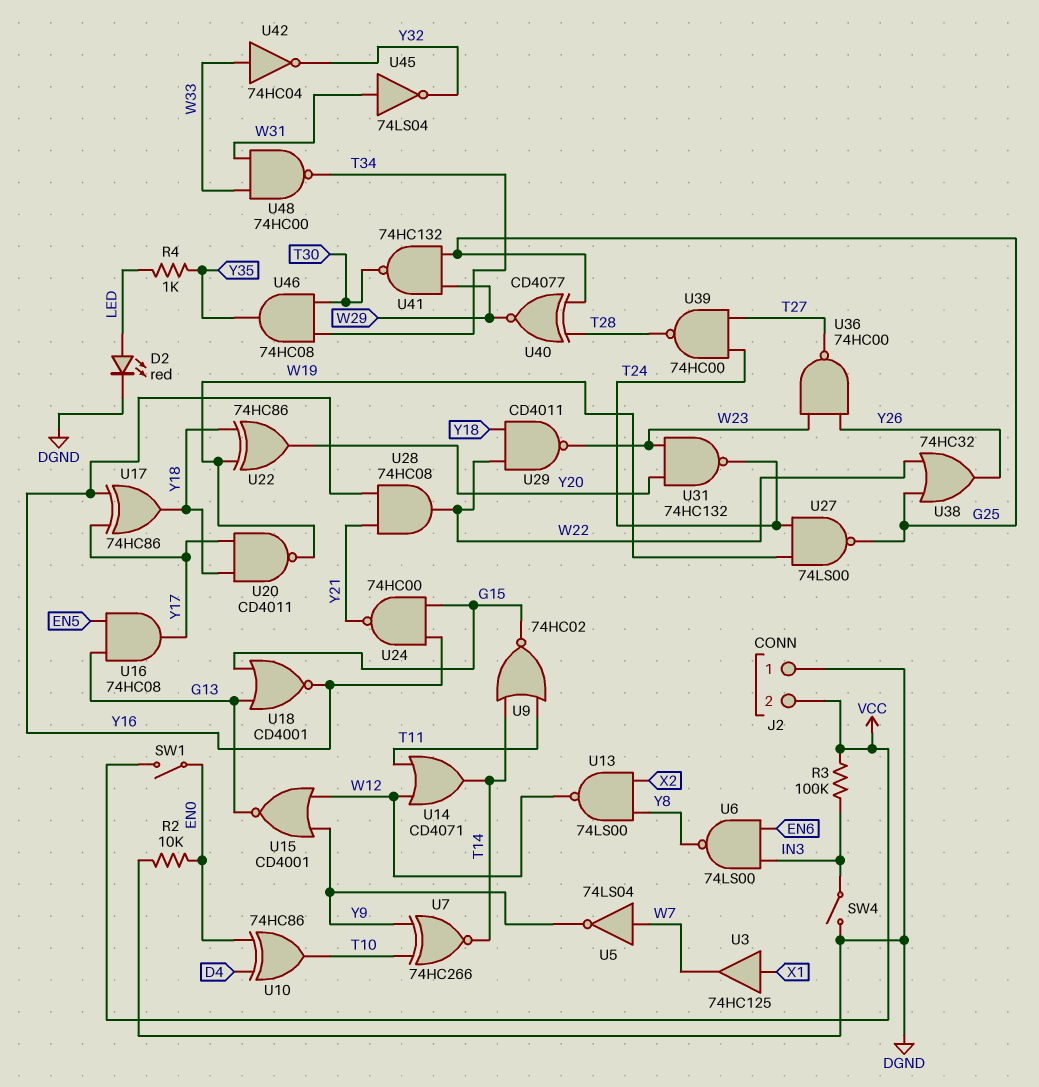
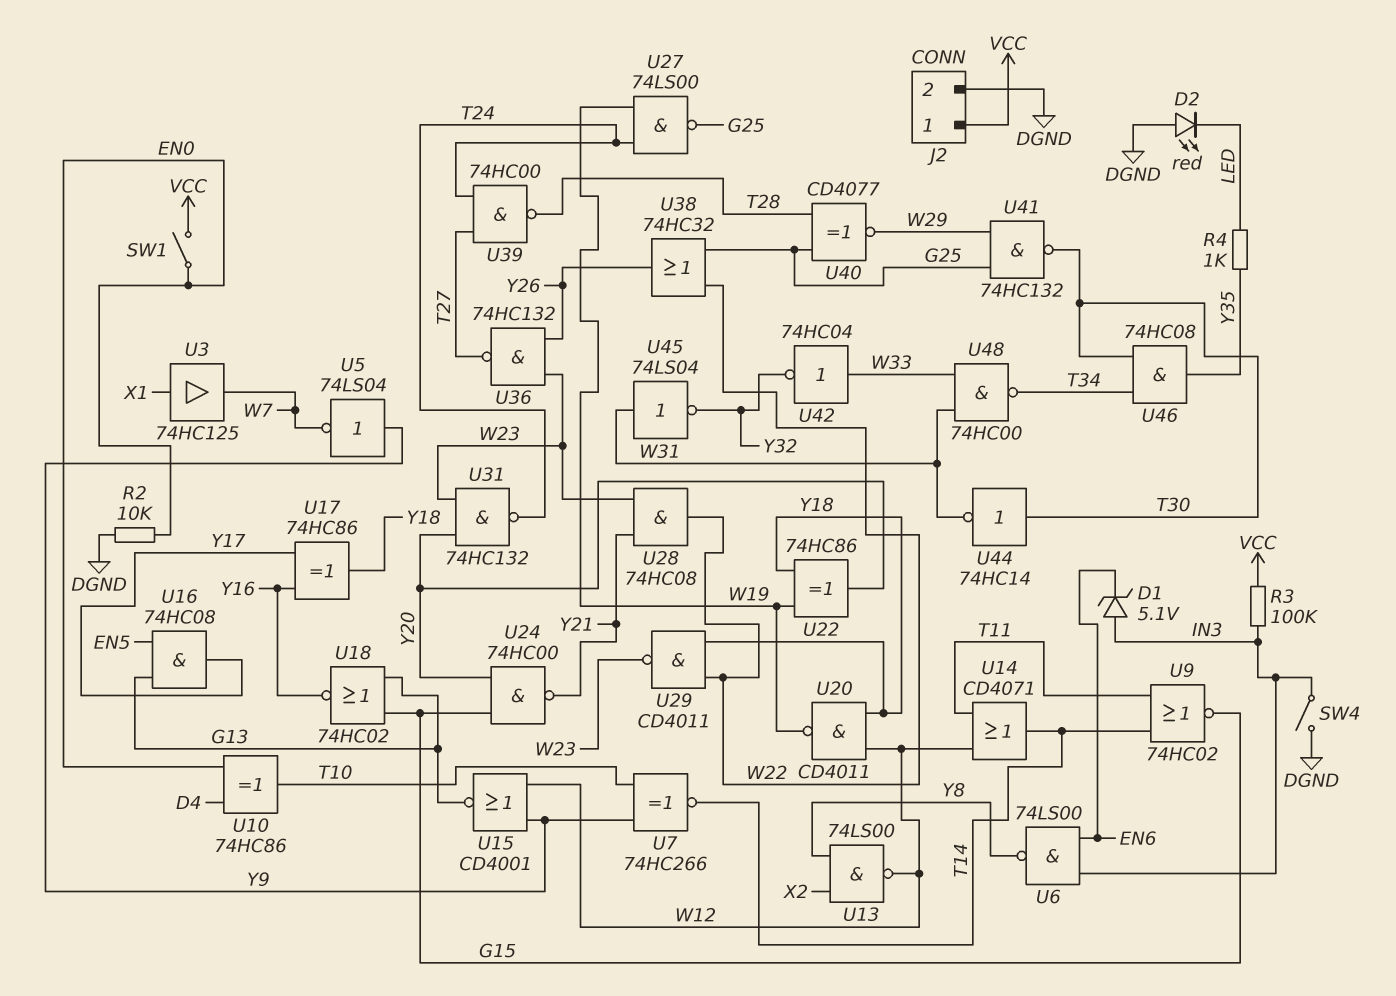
D1: none -> zener 5.1V (A IN3, K EN6)
D2: LED red (A LED, K DGND) -> LED red (A DGND, K LED)
J2 pin 1: DGND -> VCC
J2 pin 2: VCC -> DGND
U5: NOT 74LS04 (in W7, out Y9) -> NOT 74LS04 (in Y9, out W7)
U18: NOR CD4001 (in G13, in G15, out Y16) -> NOR 74HC02 (in G13, in G15, out Y16)
U20: NAND CD4011 (in Y17, in Y18, out W19) -> NAND CD4011 (in W12, in Y18, out W19)
U24: NAND 74HC00 (in G15, in Y16, out Y21) -> NAND 74HC00 (in G15, in Y20, out Y21)
U28: AND 74HC08 (in Y16, in Y21, out W22) -> AND 74HC08 (in W23, in Y21, out W22)
U36: NAND 74HC00 (in W23, in Y26, out T27) -> NAND 74HC132 (in W23, in Y26, out T27)
U44: none -> NOT 74HC14 (in T30, out W31)

